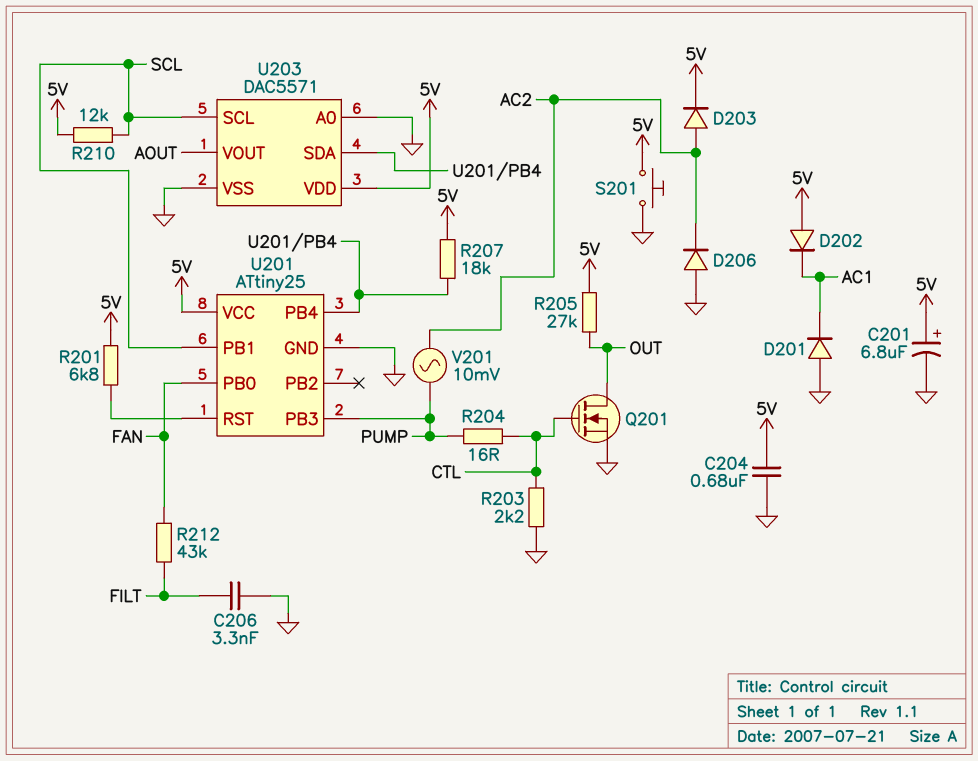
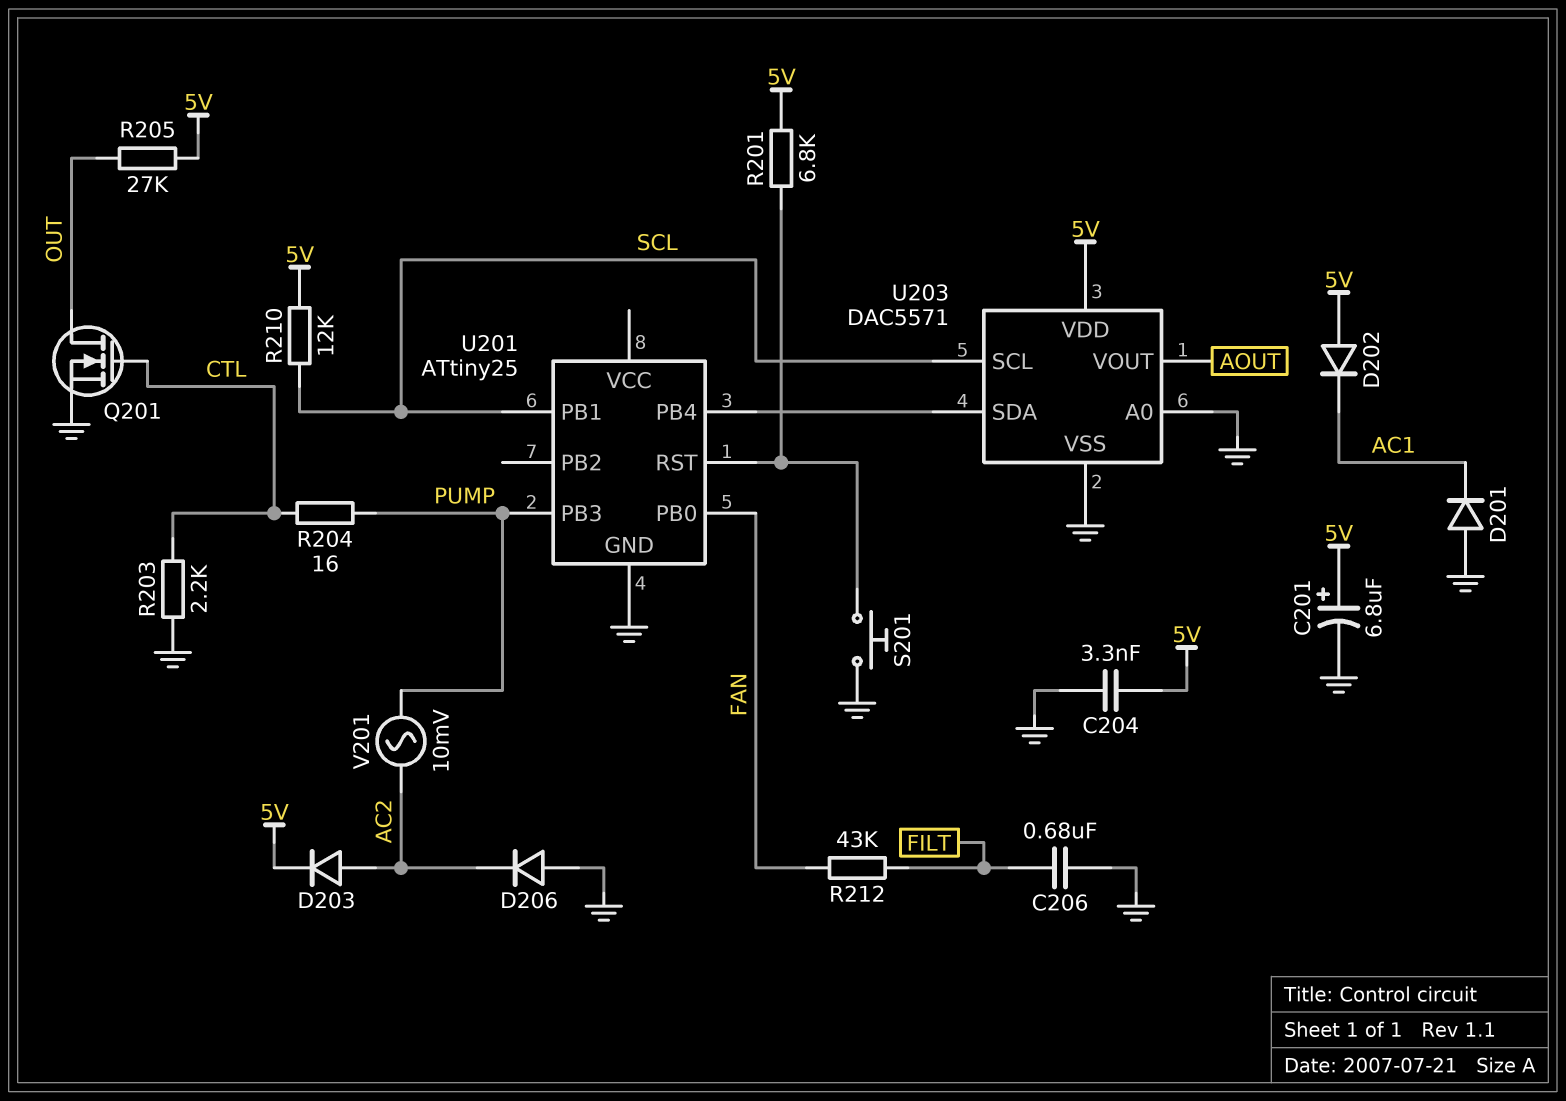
C204: 680nF (5V, GND) -> 3.3nF (5V, GND)
C206: 3.3nF (FILT, GND) -> 680nF (FILT, GND)
R207: 18k (5V, U201/PB4) -> none
S201: button (5V, GND) -> button (GND, U201/RST)
U201 pin VCC: 5V -> none

